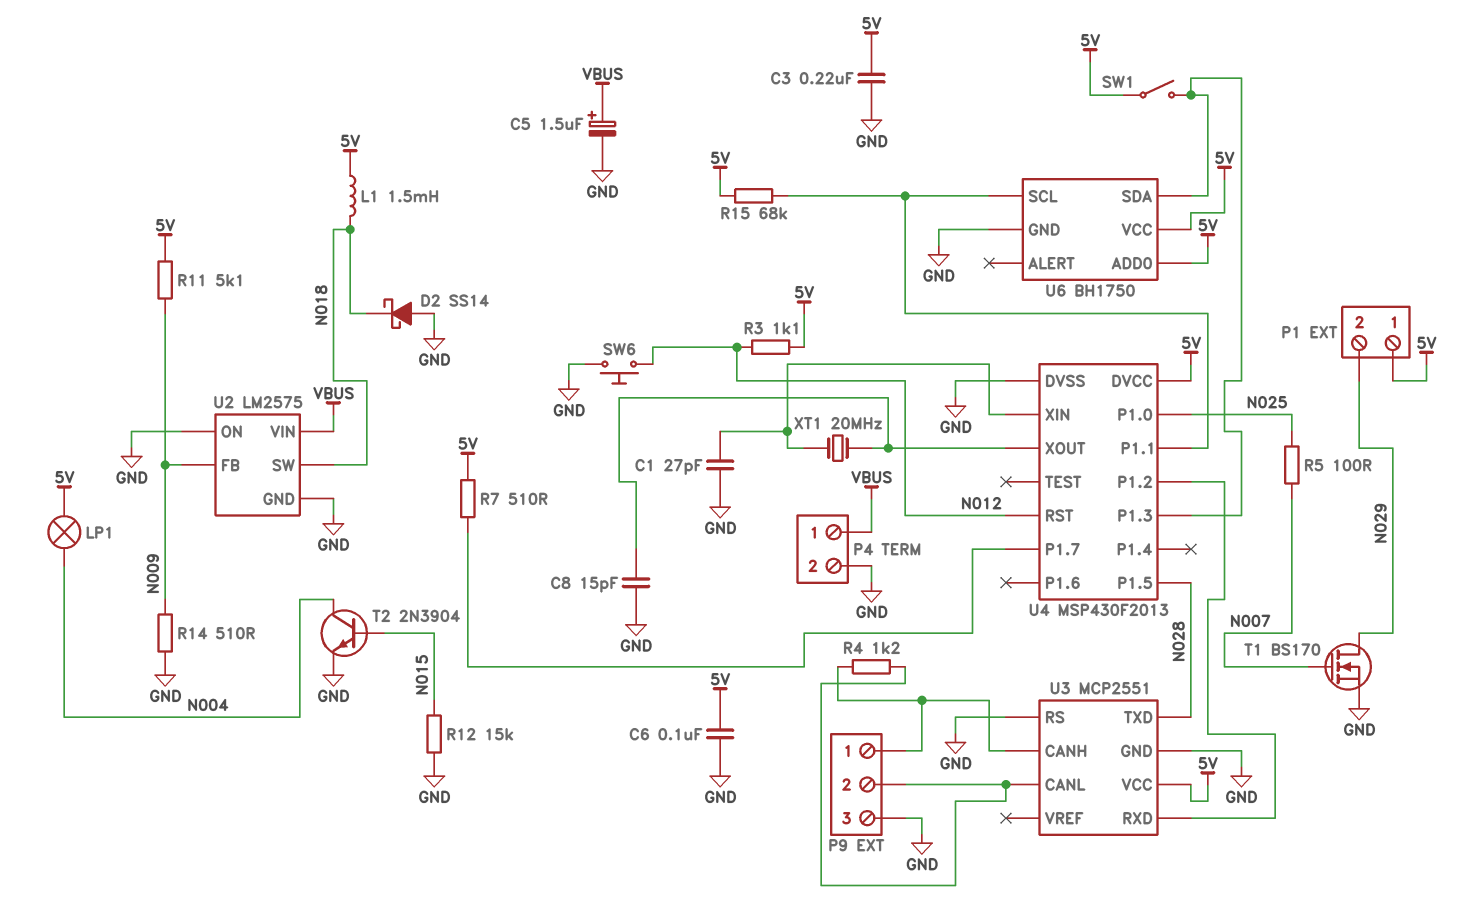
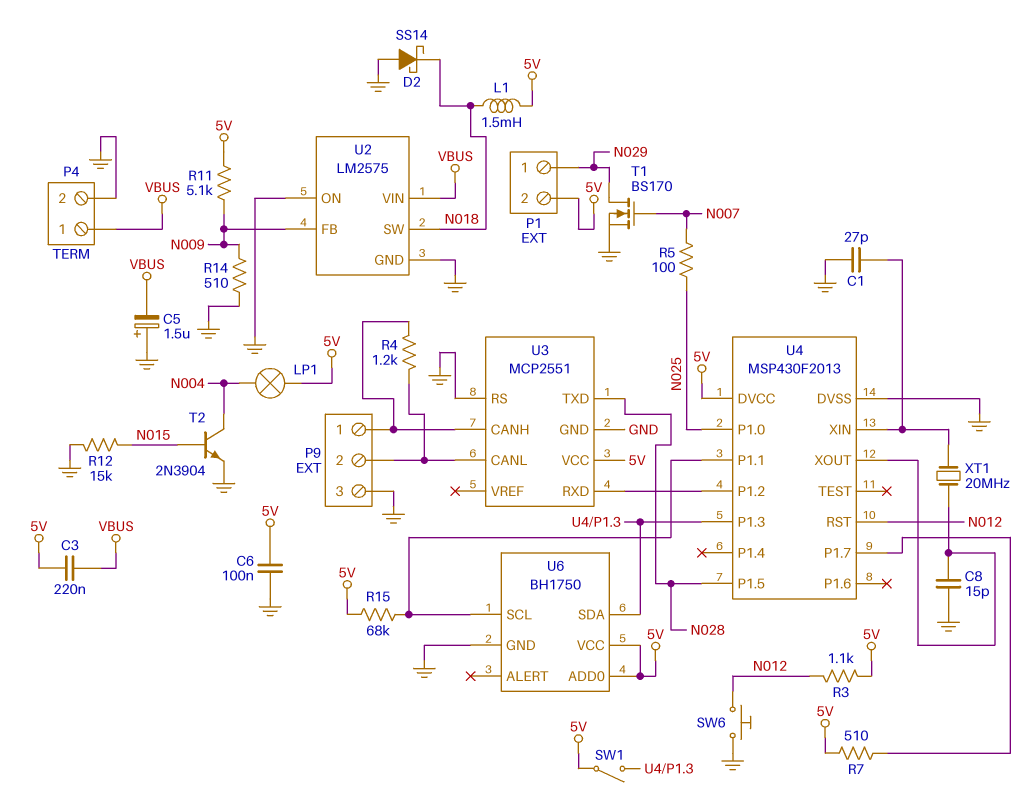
C3: 220nF (5V, GND) -> 220nF (5V, VBUS)
C5: 1.5uF (plus VBUS, minus GND) -> 1.5uF (plus GND, minus VBUS)
P1 pin 1: 5V -> N029
P1 pin 2: N029 -> 5V

